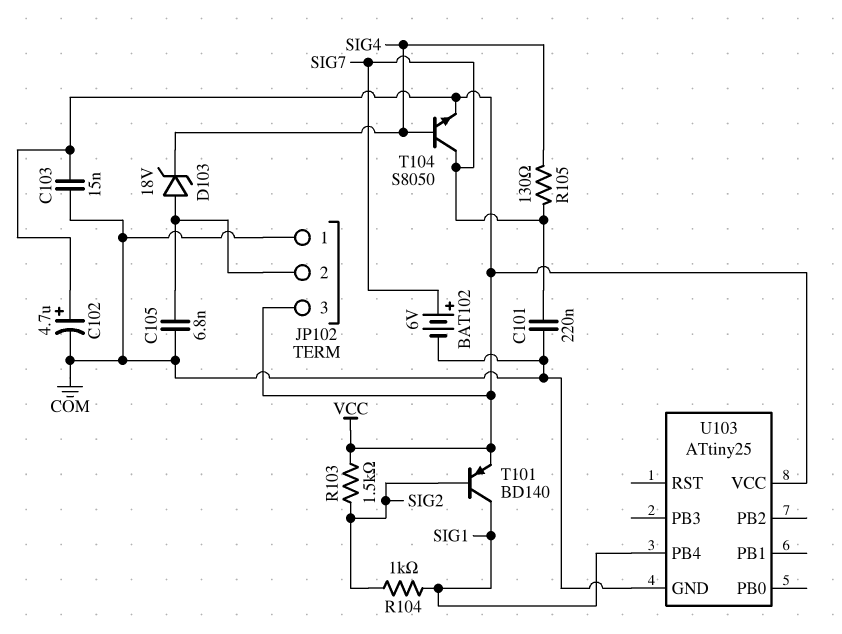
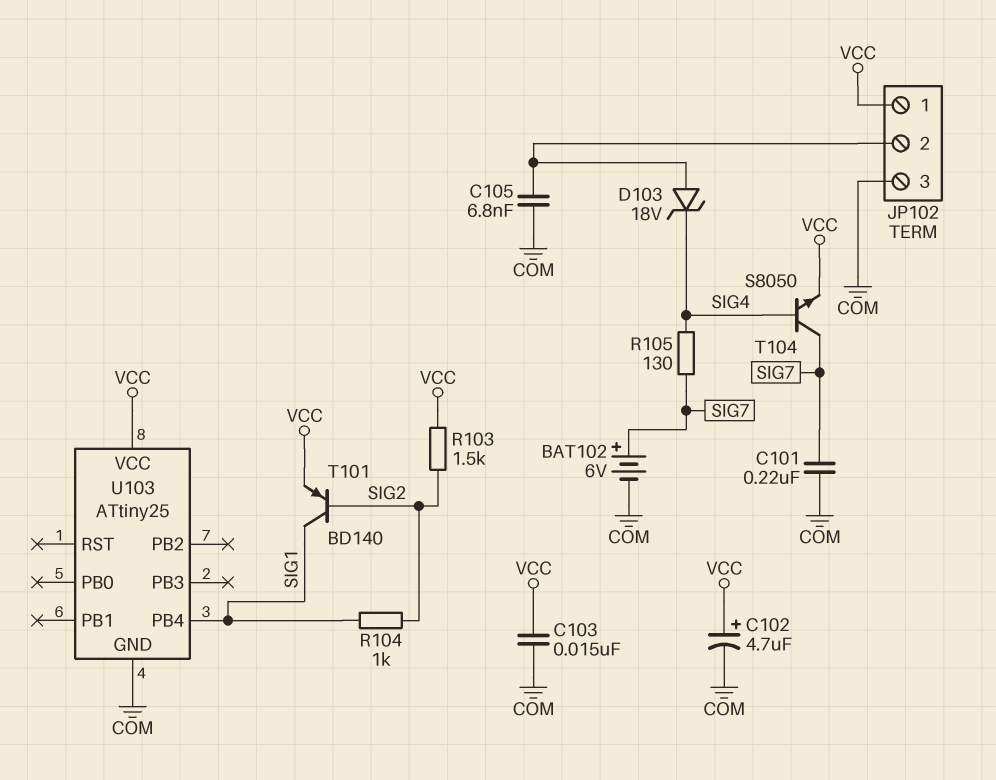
JP102 pin 1: COM -> VCC
JP102 pin 3: VCC -> COM

